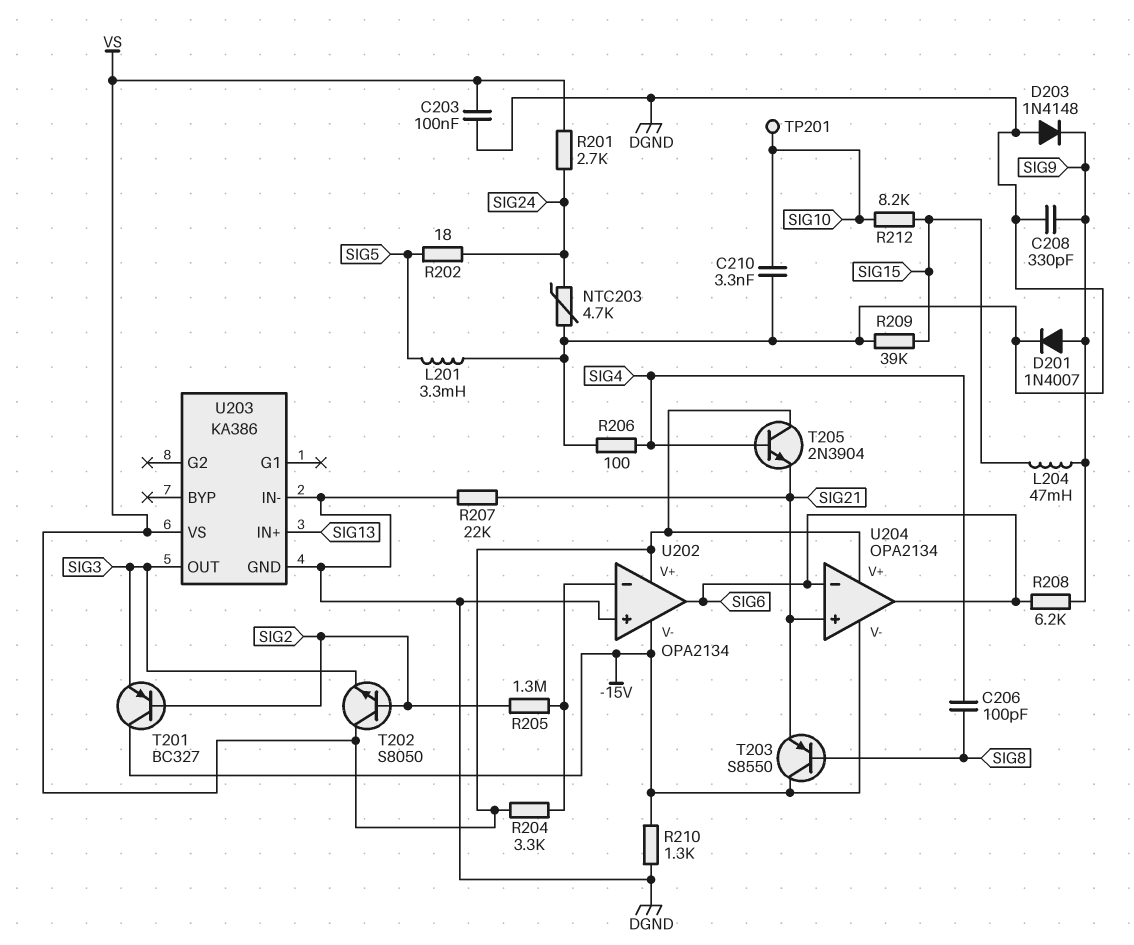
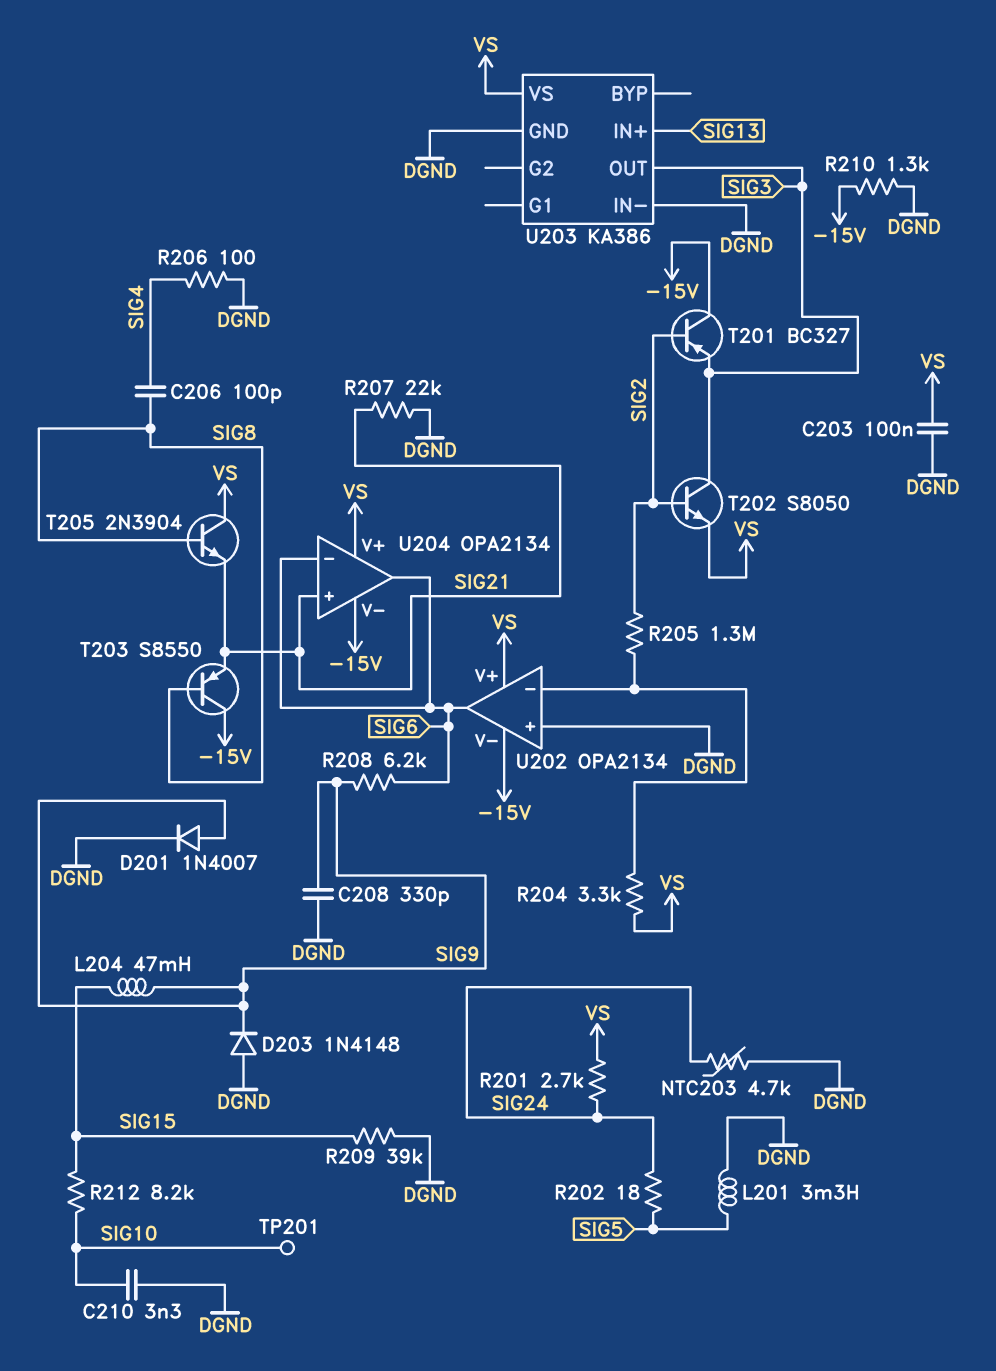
T202: NPN S8050 (B SIG2, C VS, E SIG3) -> NPN S8050 (B SIG2, C SIG3, E VS)
T205: NPN 2N3904 (B SIG4, C VS, E SIG21) -> NPN 2N3904 (B SIG8, C VS, E SIG21)

